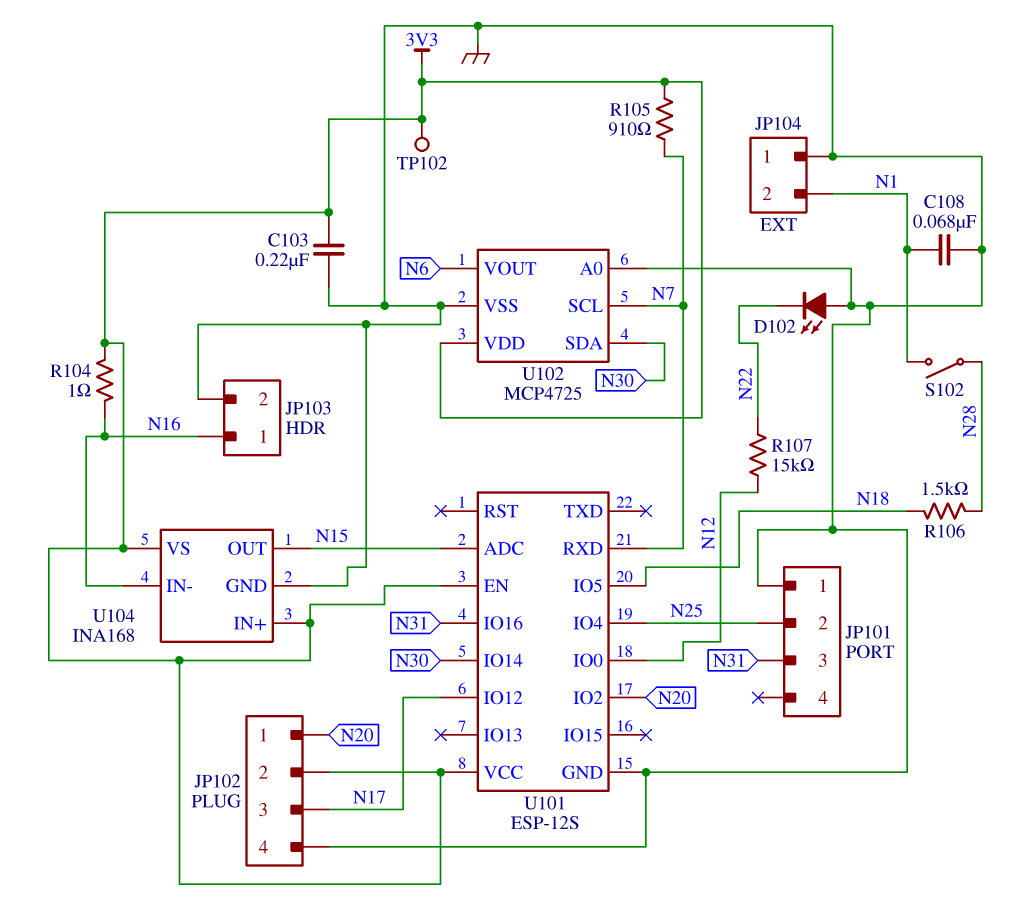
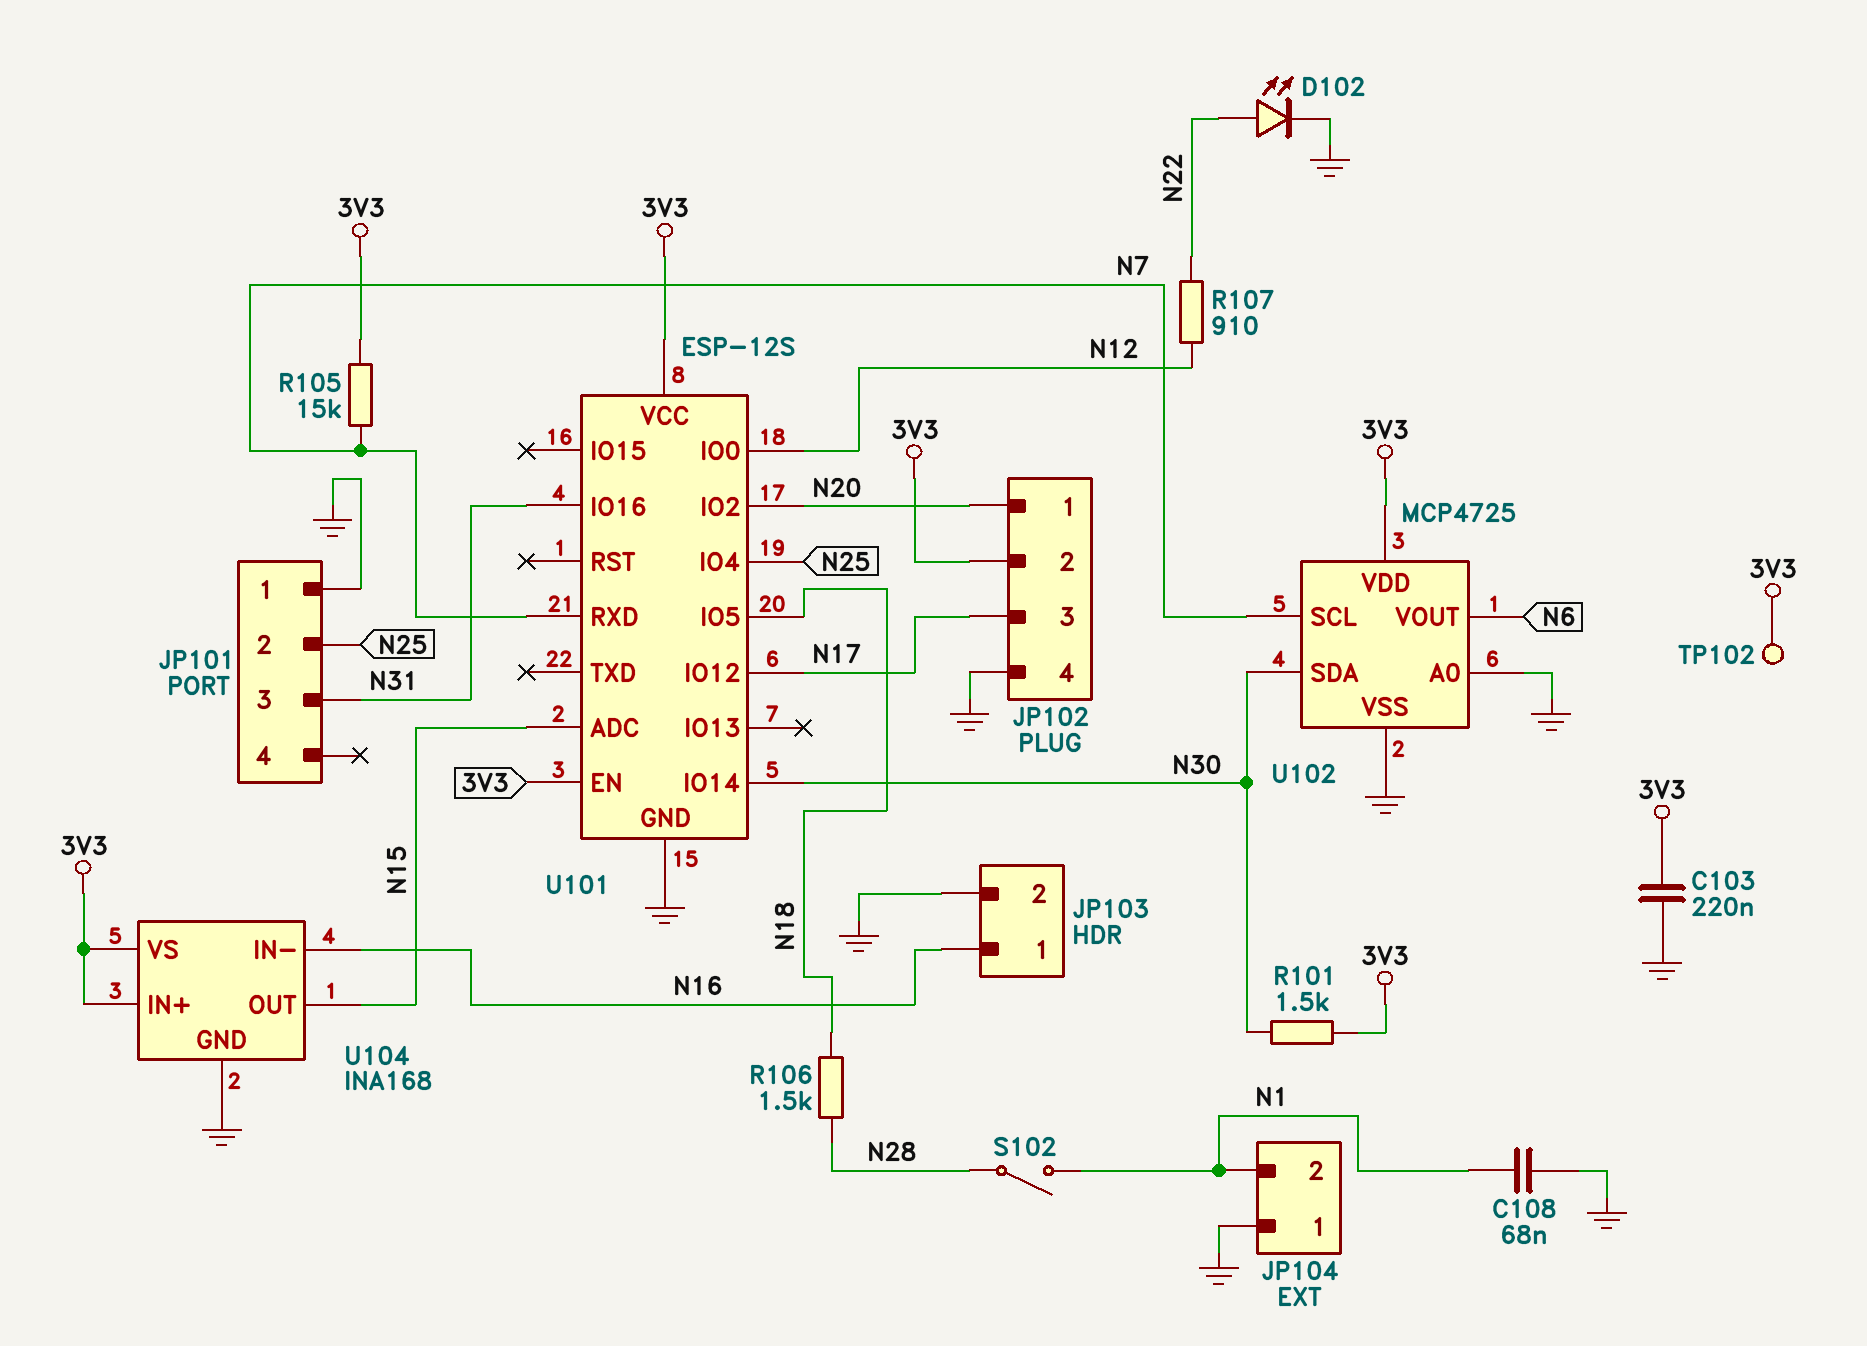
D102: LED (A GND, K N22) -> LED (A N22, K GND)
R101: none -> 1.5k (3V3, N30)
R104: 1 (3V3, N16) -> none
R105: 910 (3V3, N7) -> 15k (3V3, N7)
R107: 15k (N12, N22) -> 910 (N12, N22)

